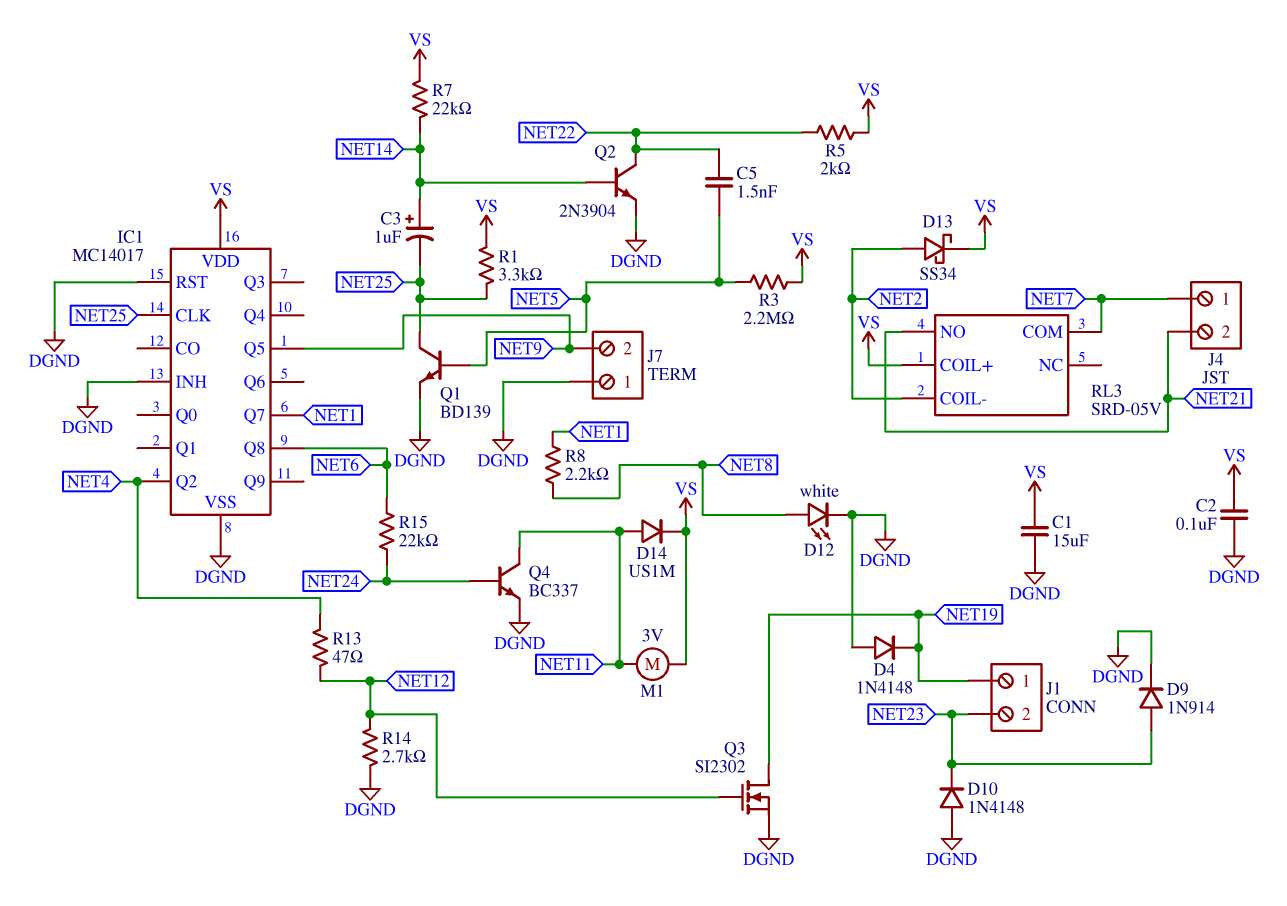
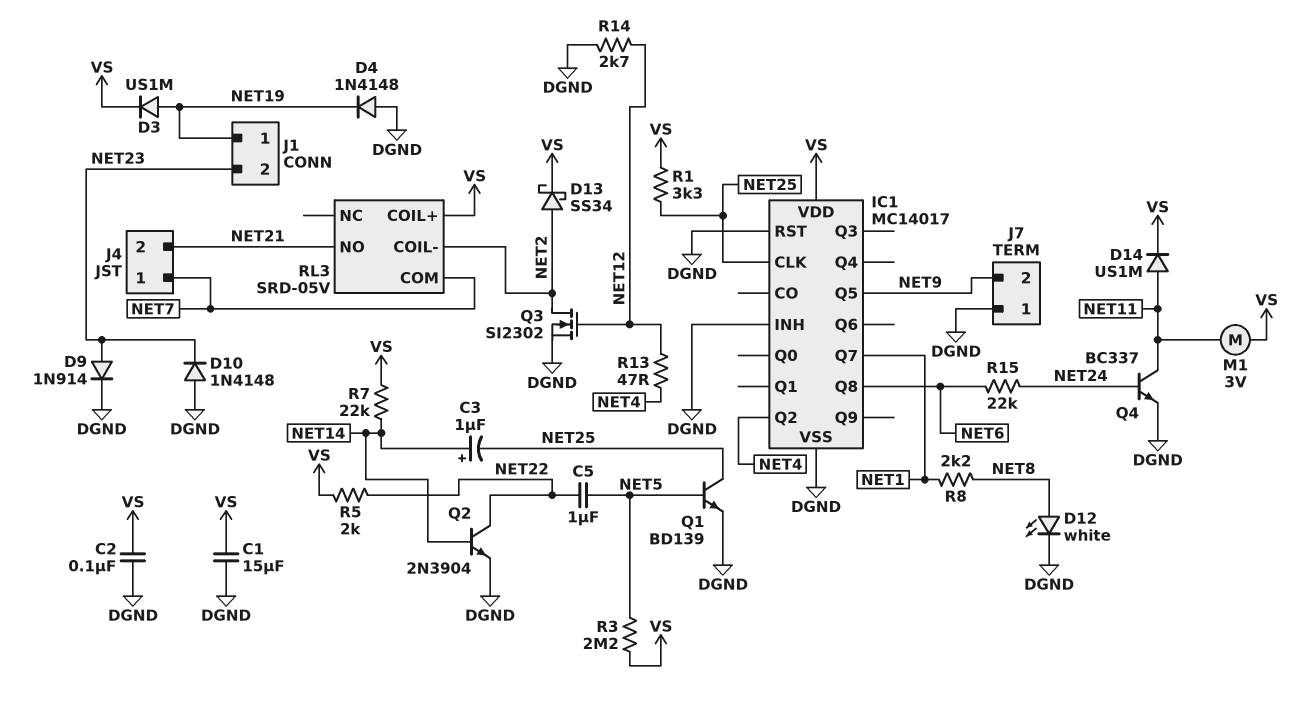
C5: 1.5nF (NET5, NET22) -> 1uF (NET5, NET22)
D3: none -> diode US1M (A NET19, K VS)
Q3: NMOS SI2302 (G NET12, D NET19, S DGND) -> NMOS SI2302 (G NET12, D NET2, S DGND)

